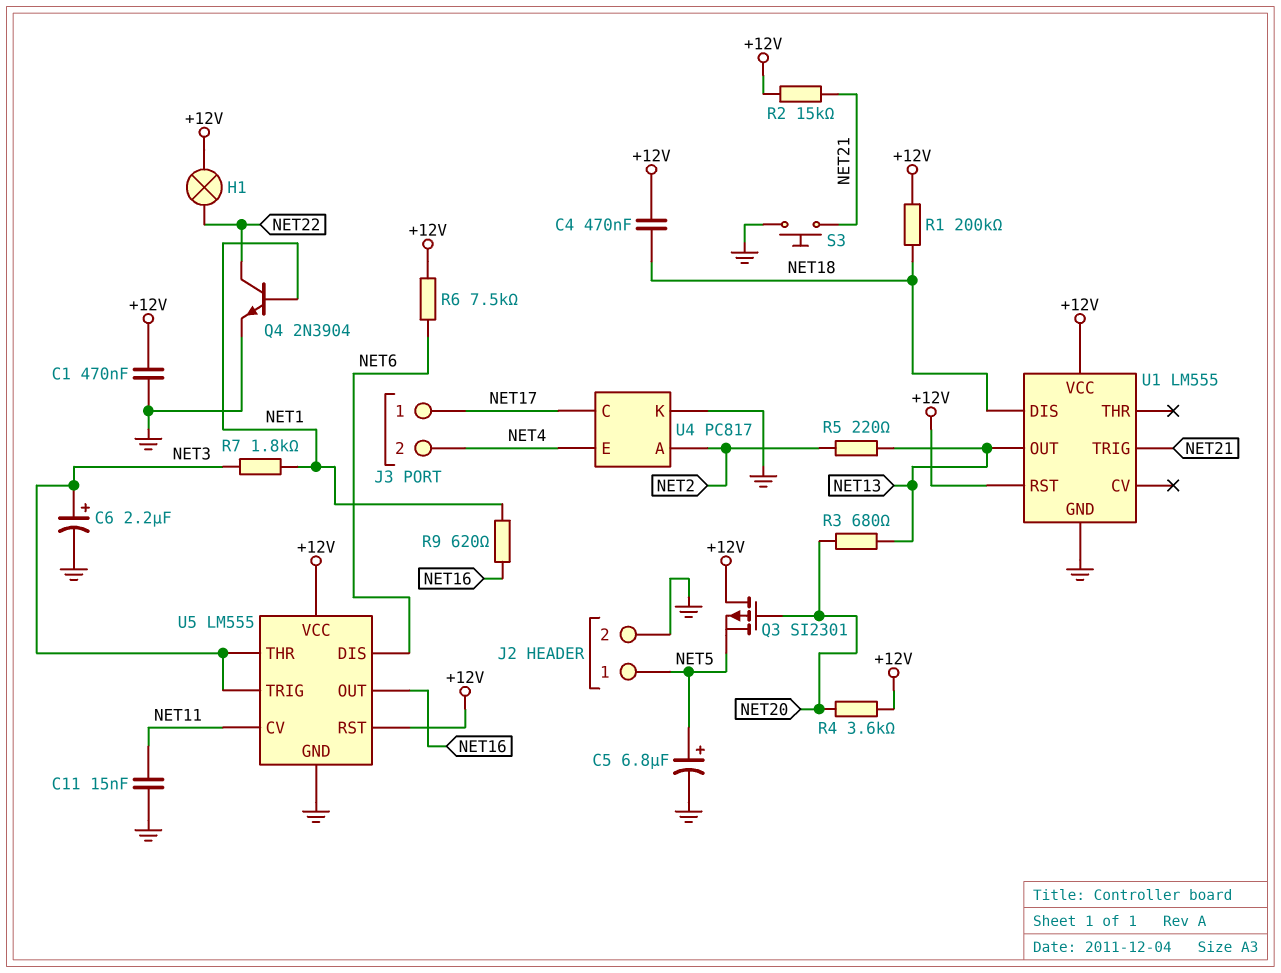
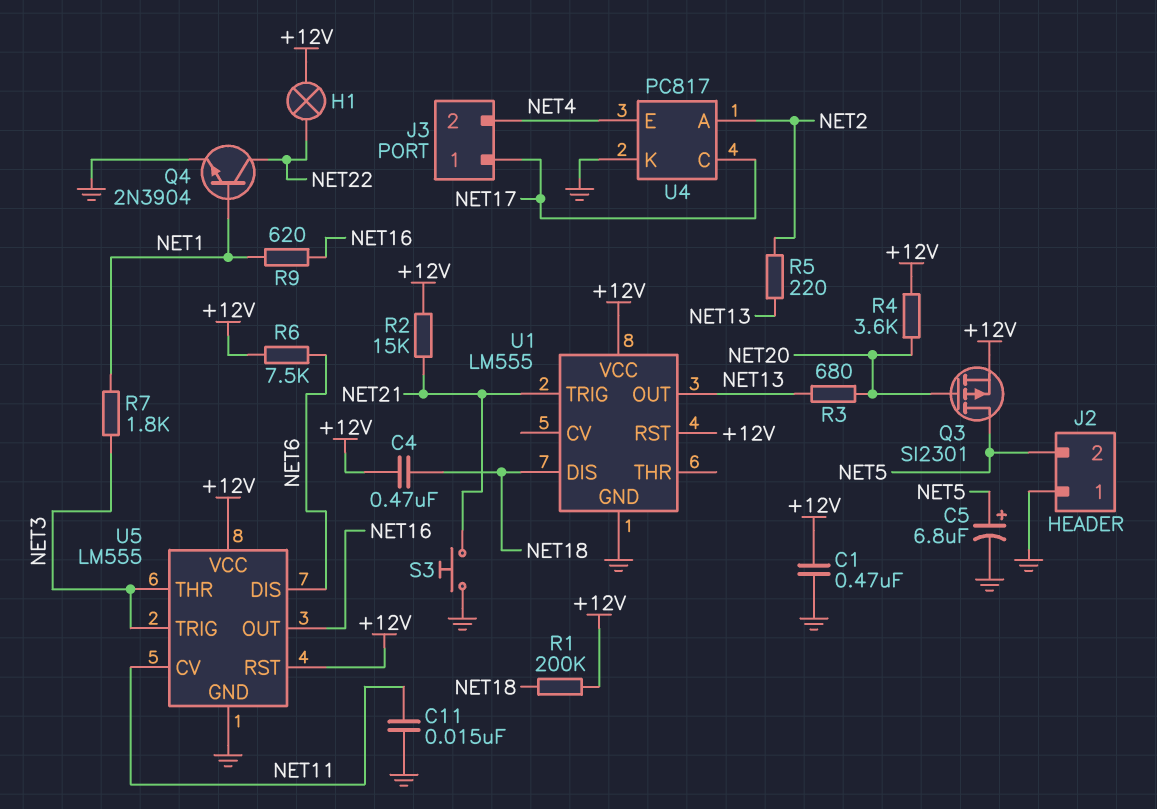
C6: 2.2uF (plus NET3, minus GND) -> none
J2 pin 1: NET5 -> GND
J2 pin 2: GND -> NET5
Q3: PMOS SI2301 (G NET20, D +12V, S NET5) -> PMOS SI2301 (G NET20, D NET5, S +12V)

